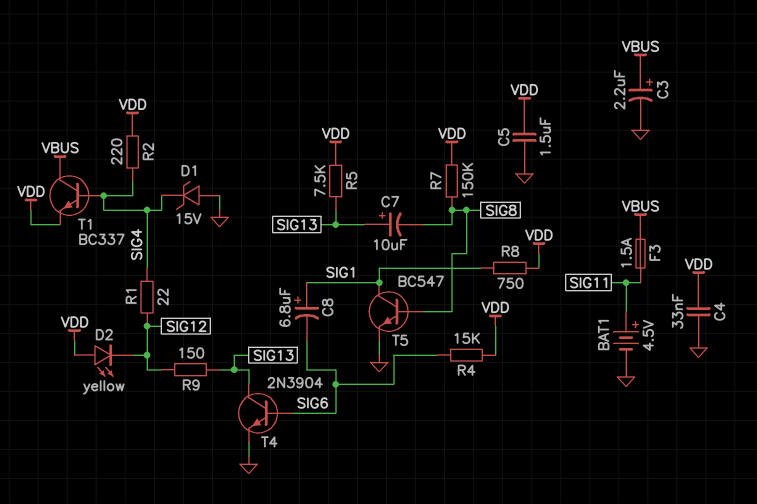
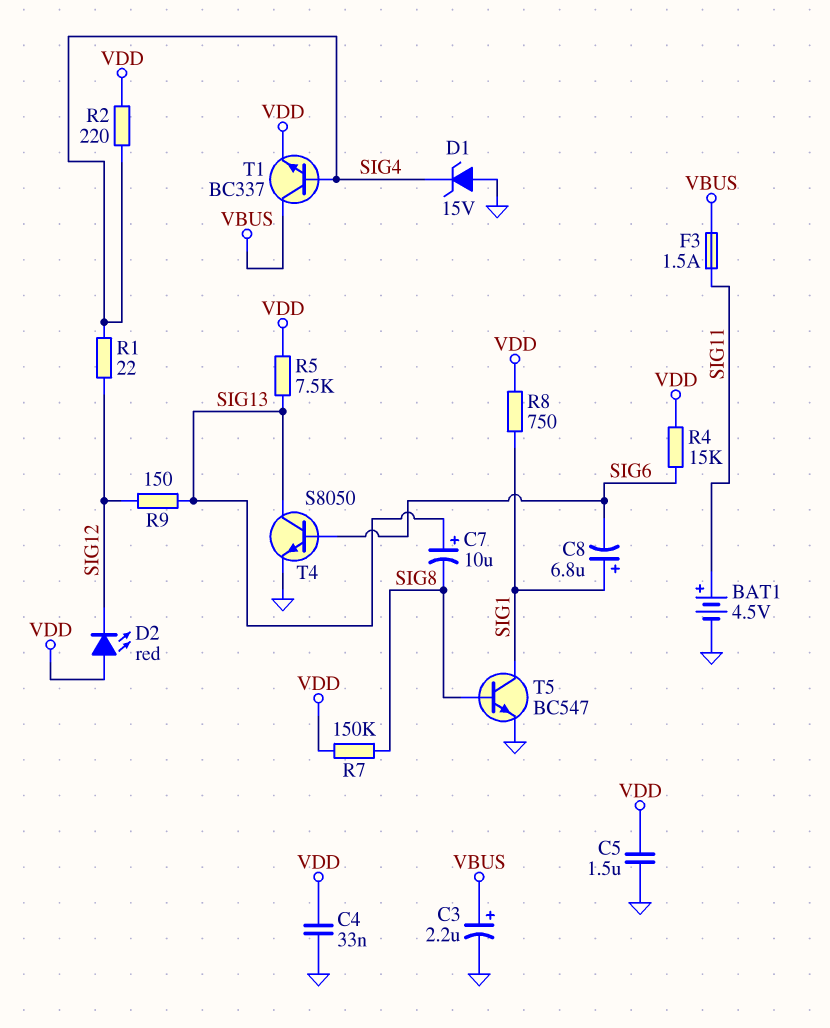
D2: LED yellow (A VDD, K SIG12) -> LED red (A VDD, K SIG12)
T4: NPN 2N3904 (B SIG6, C SIG13, E GND) -> NPN S8050 (B SIG6, C SIG13, E GND)

